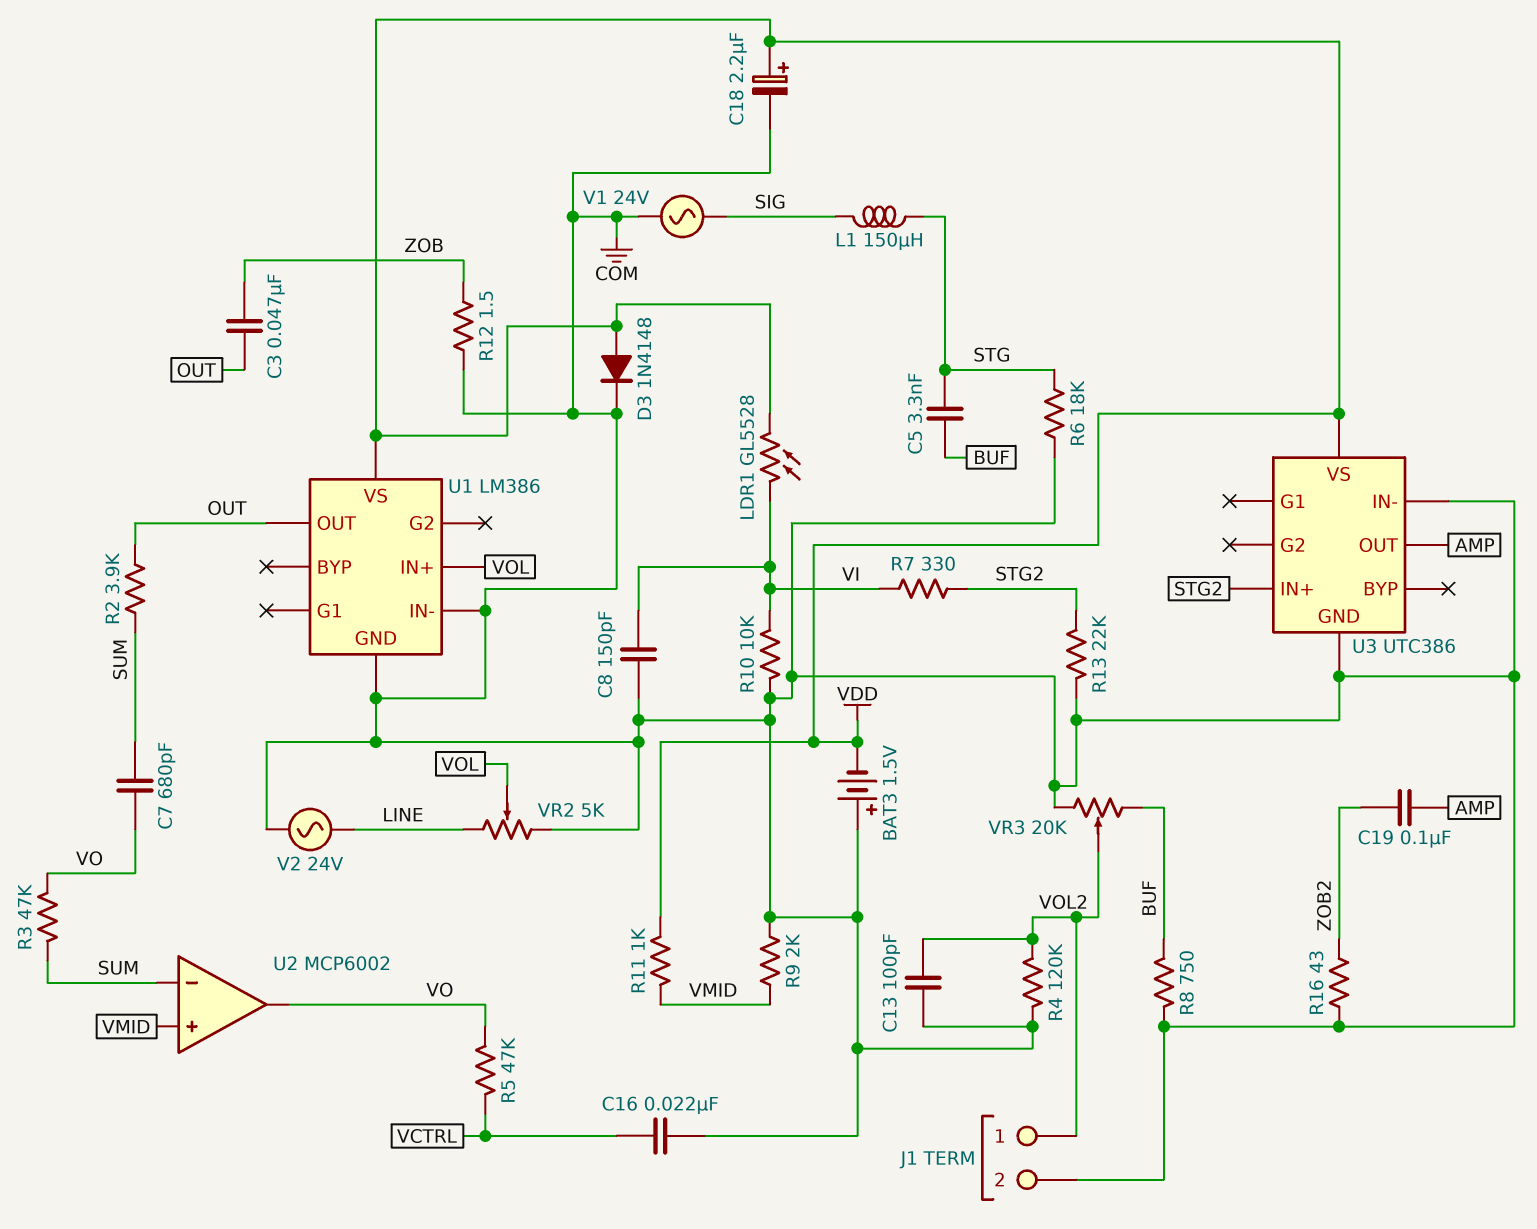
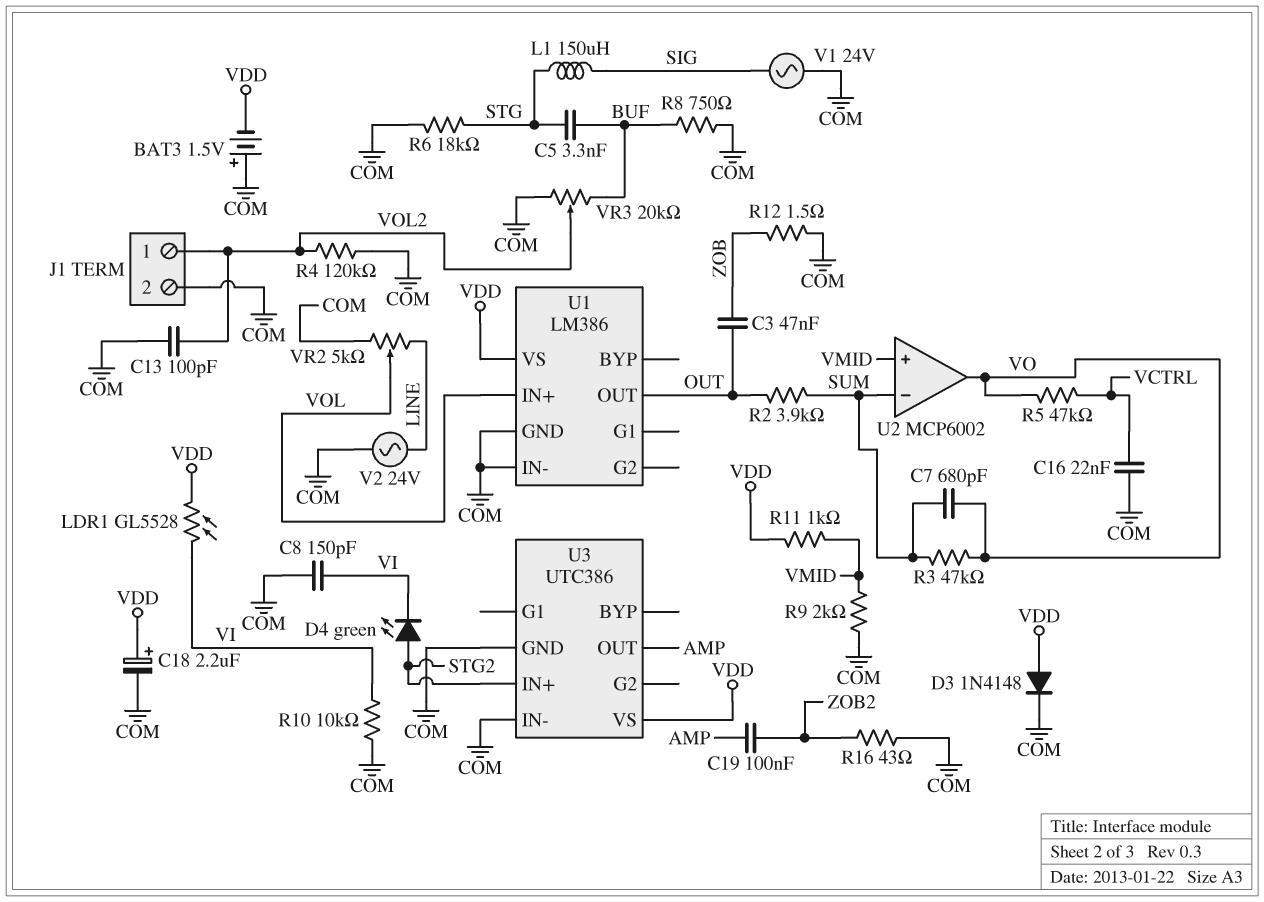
D4: none -> LED green (A STG2, K VI)
R7: 330 (STG2, VI) -> none
R13: 22k (COM, STG2) -> none

